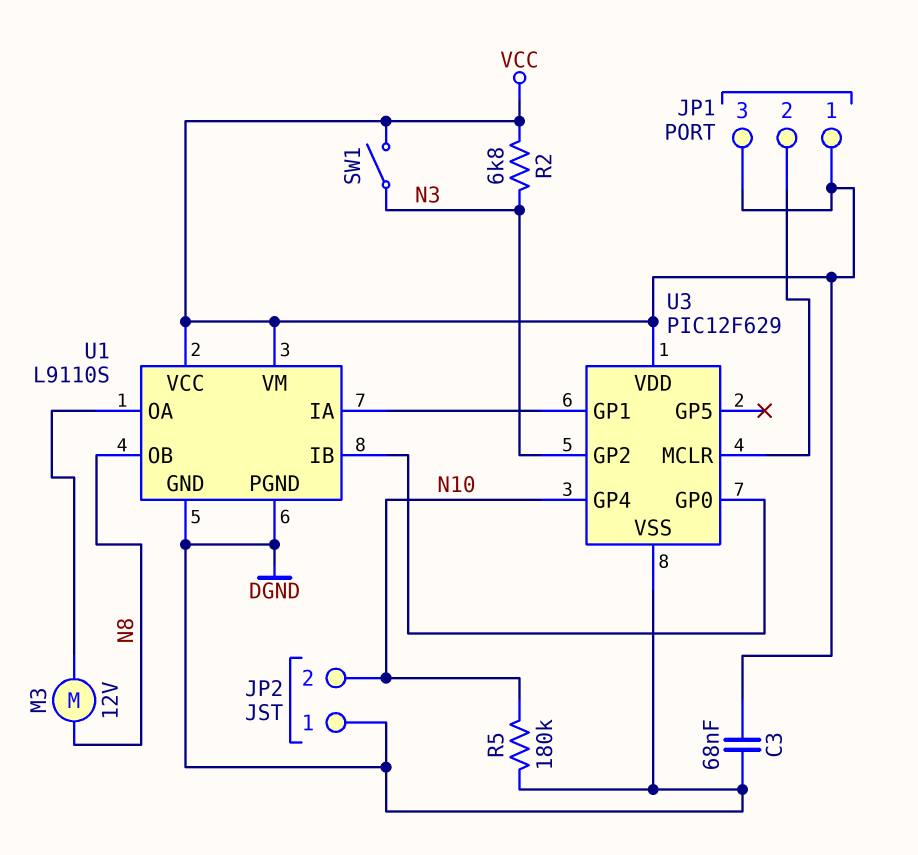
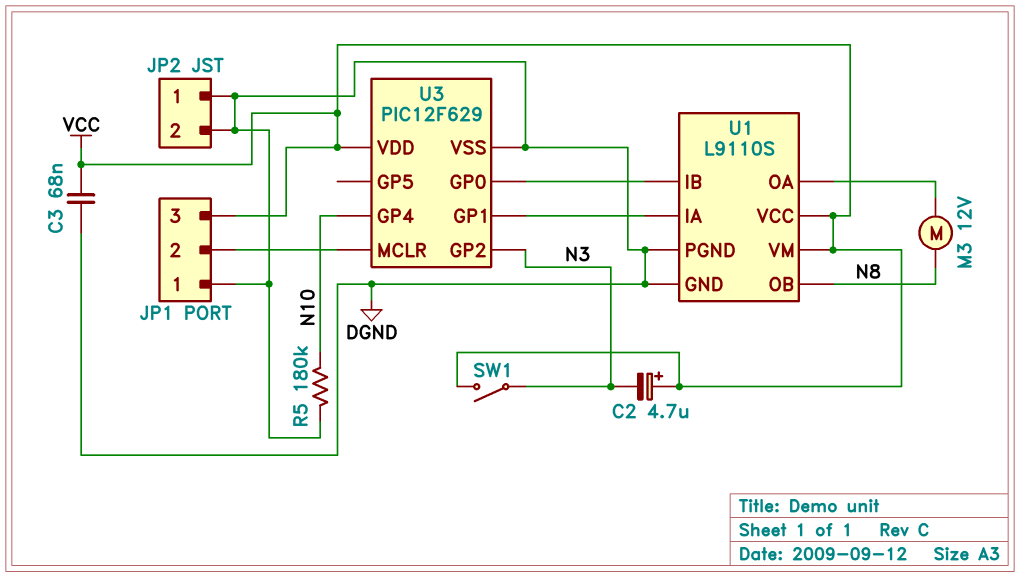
C2: none -> 4.7uF (plus VCC, minus N3)
JP1 pin 1: VCC -> DGND
JP2 pin 2: N10 -> DGND
R2: 6.8k (N3, VCC) -> none

